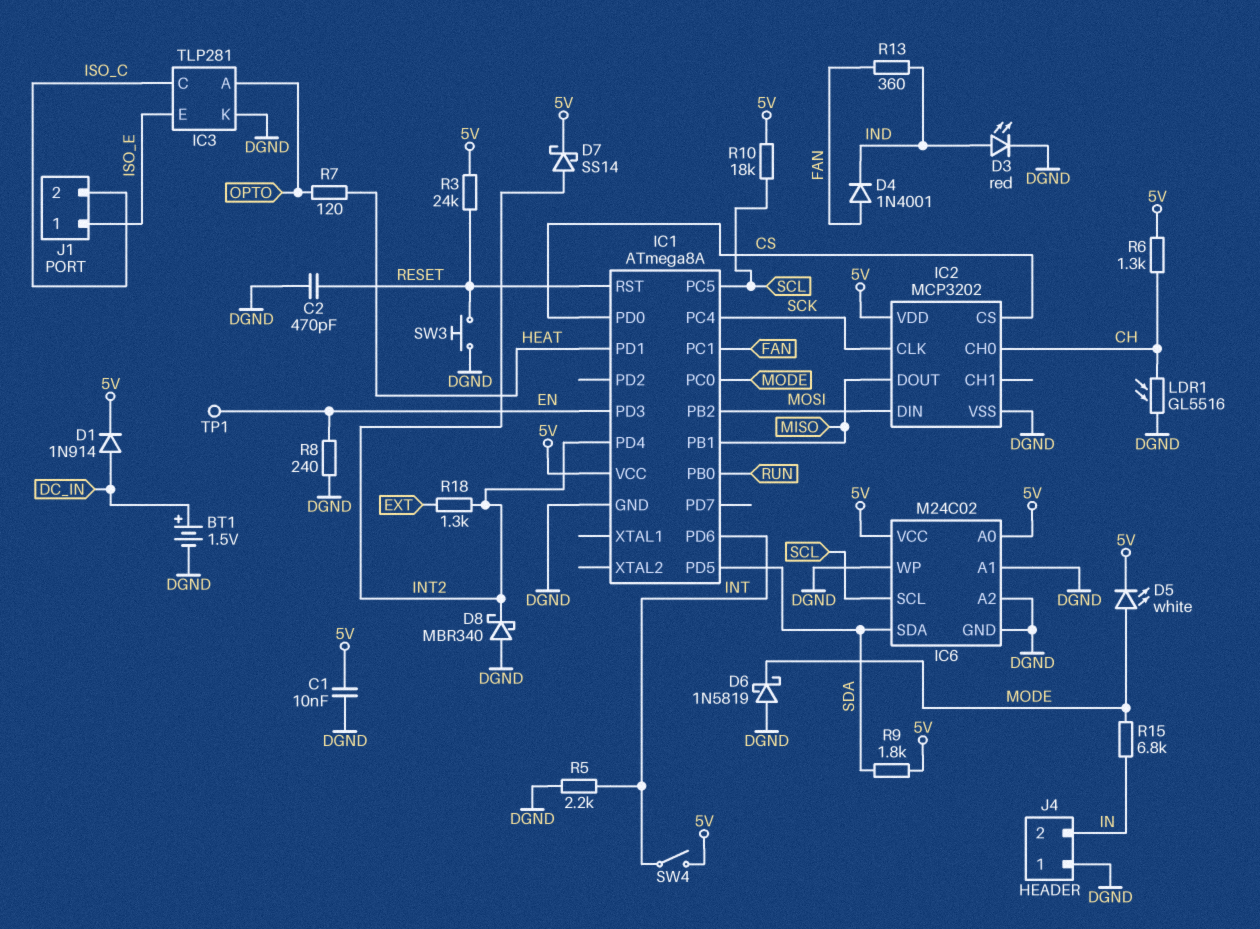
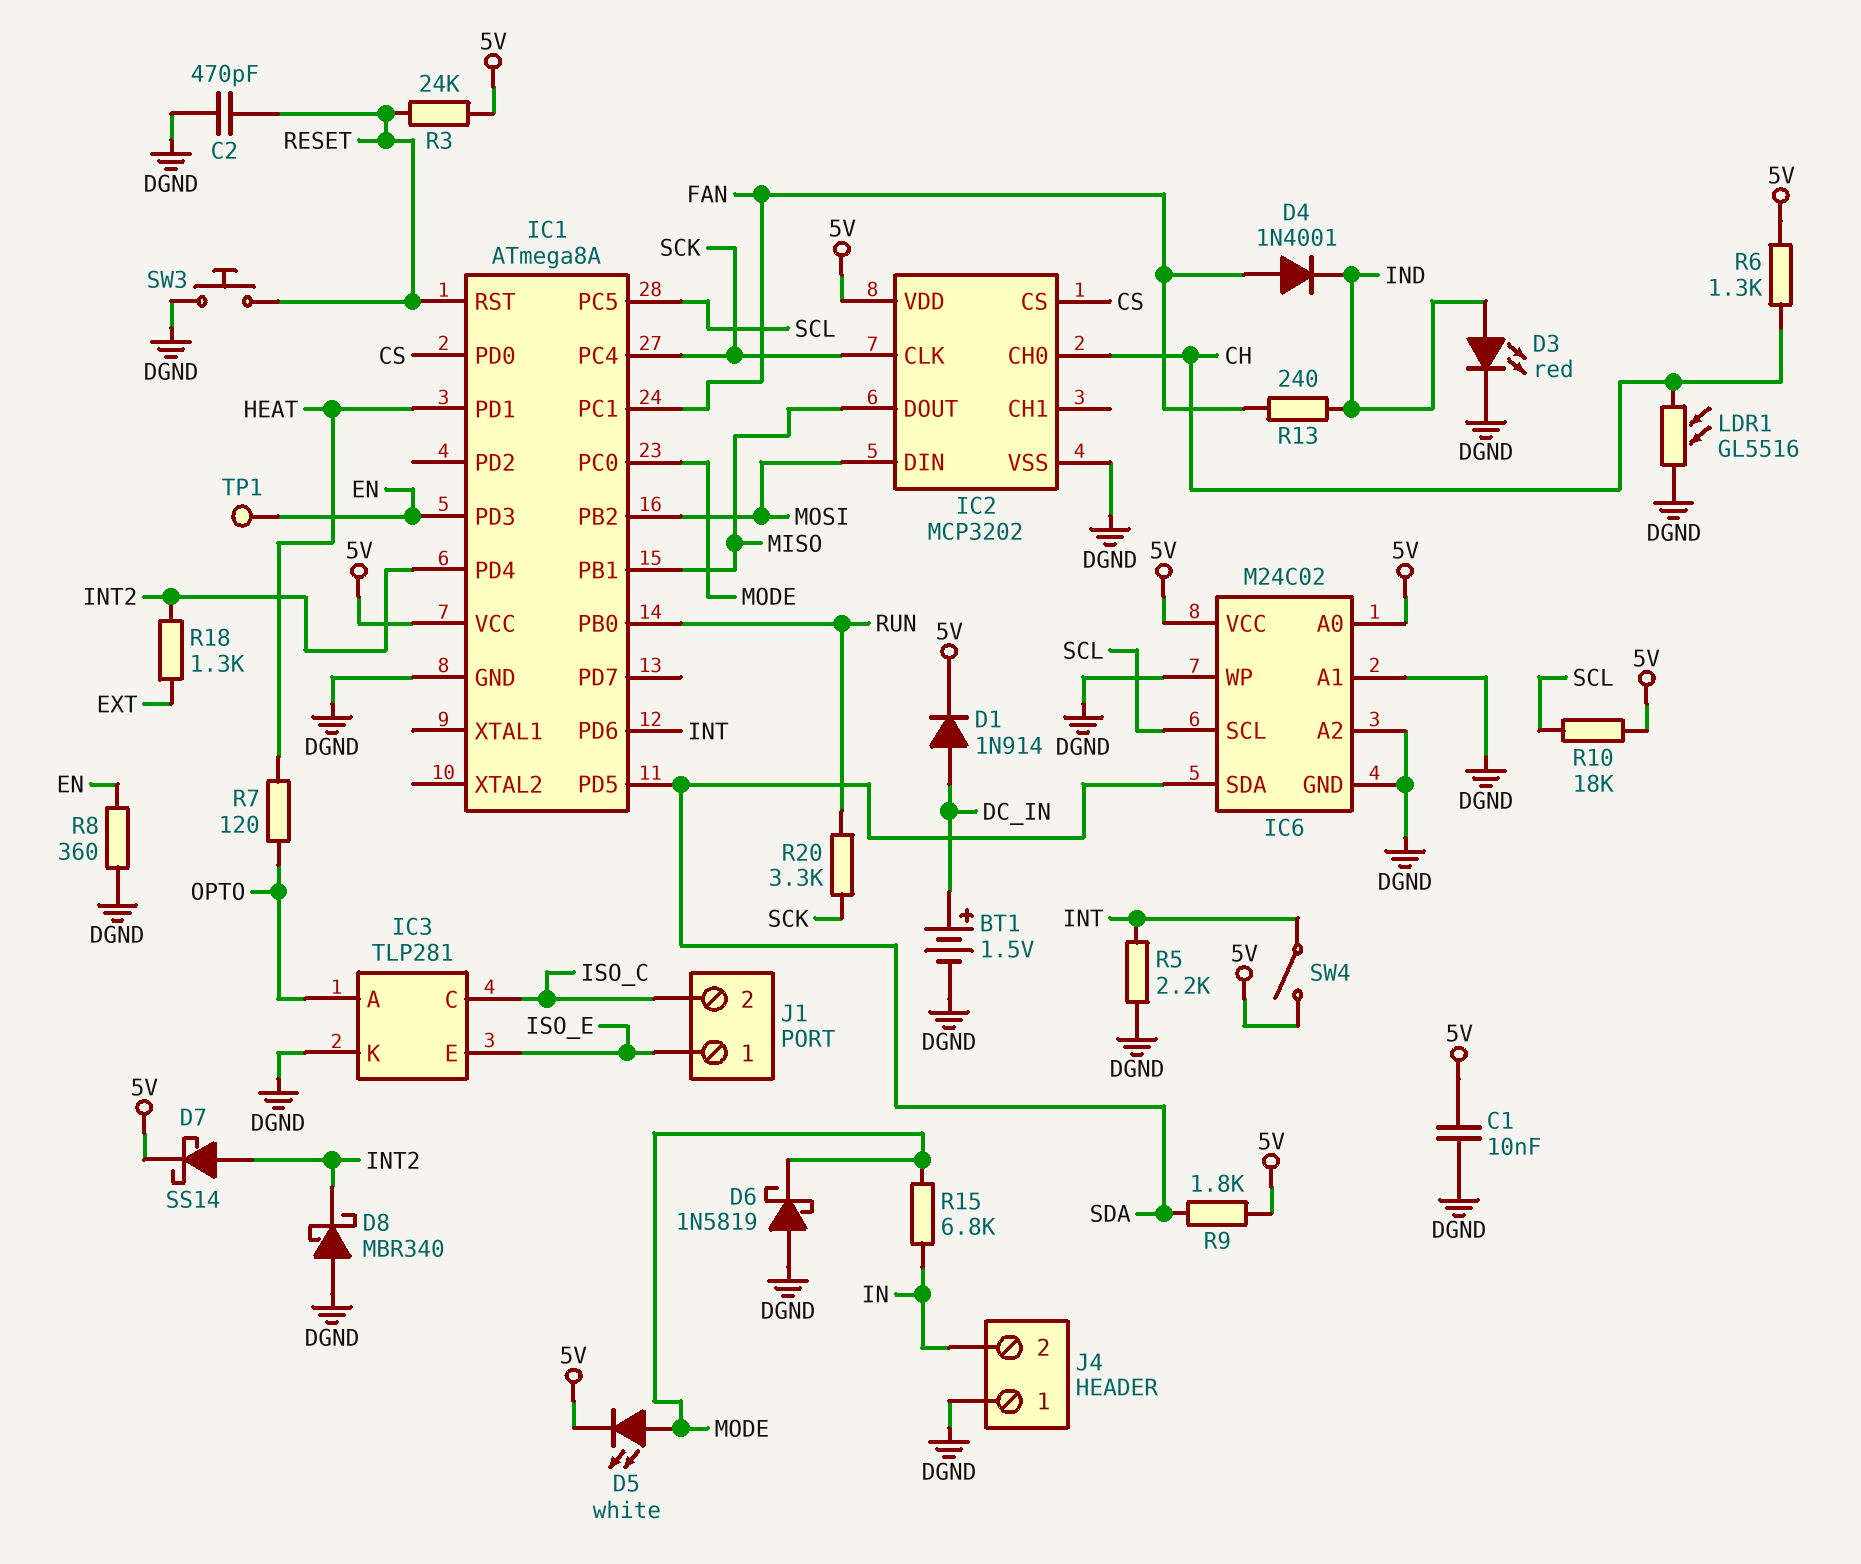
R8: 240 (DGND, EN) -> 360 (DGND, EN)
R13: 360 (FAN, IND) -> 240 (FAN, IND)
R20: none -> 3.3k (RUN, SCK)

